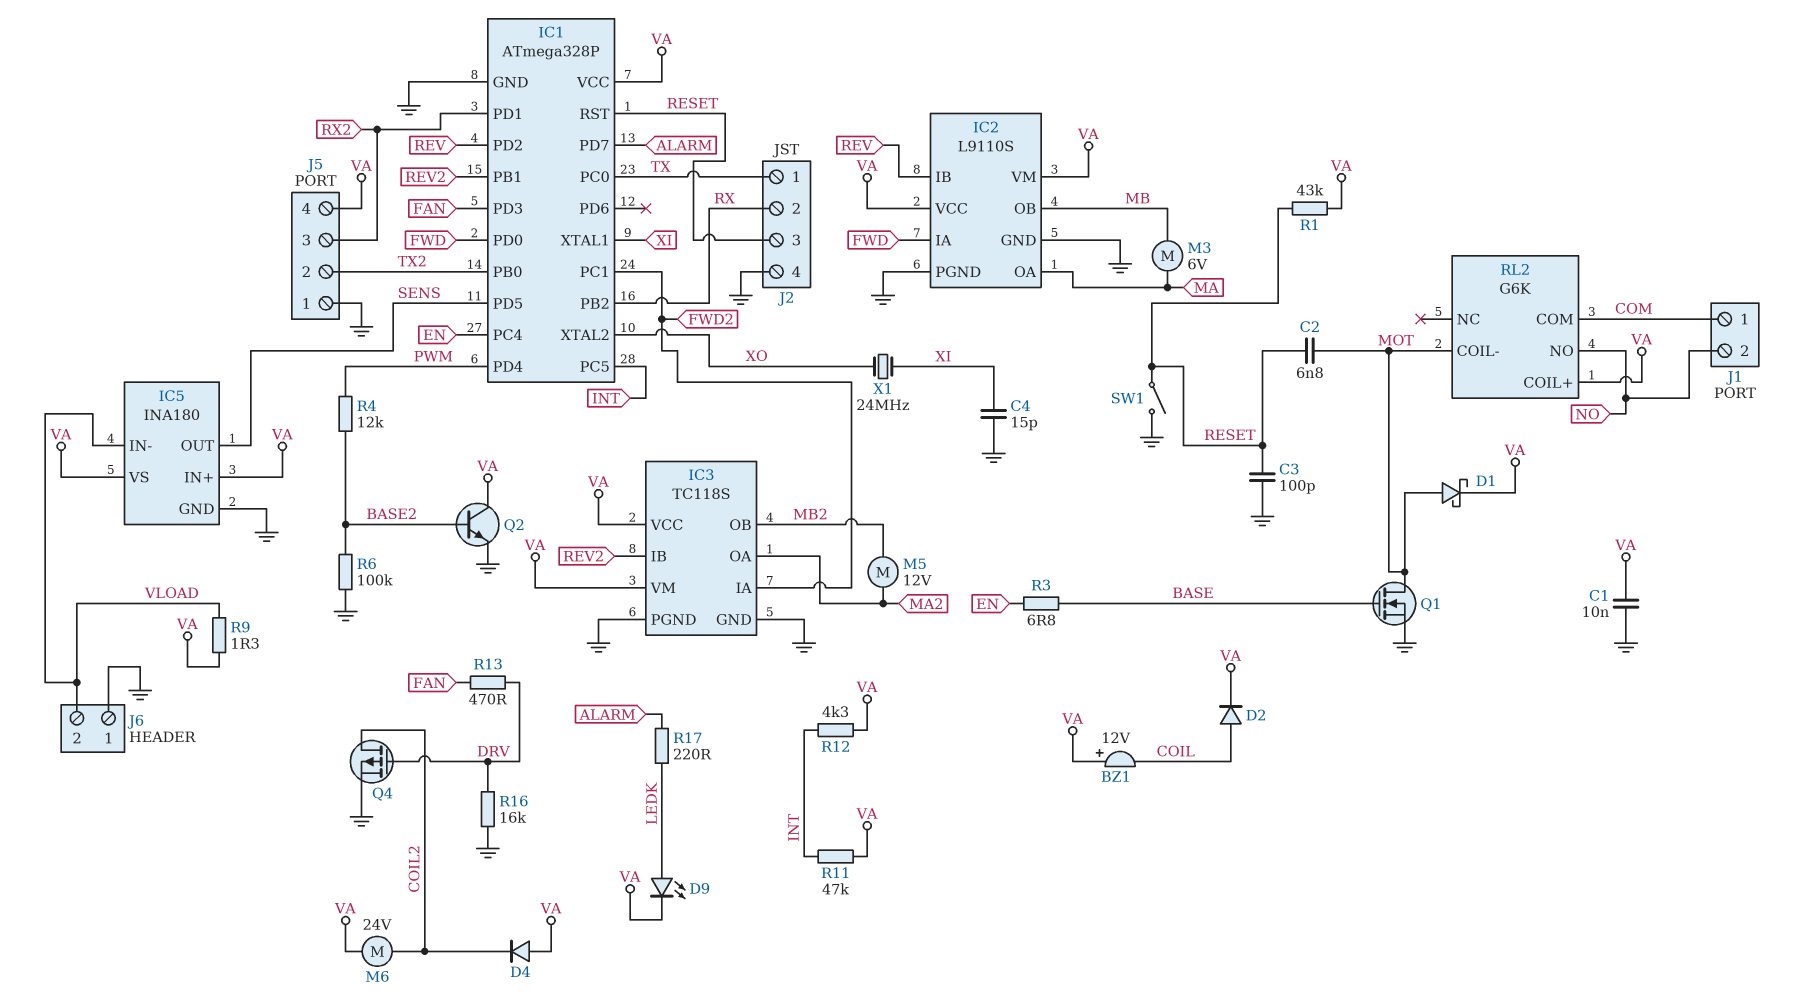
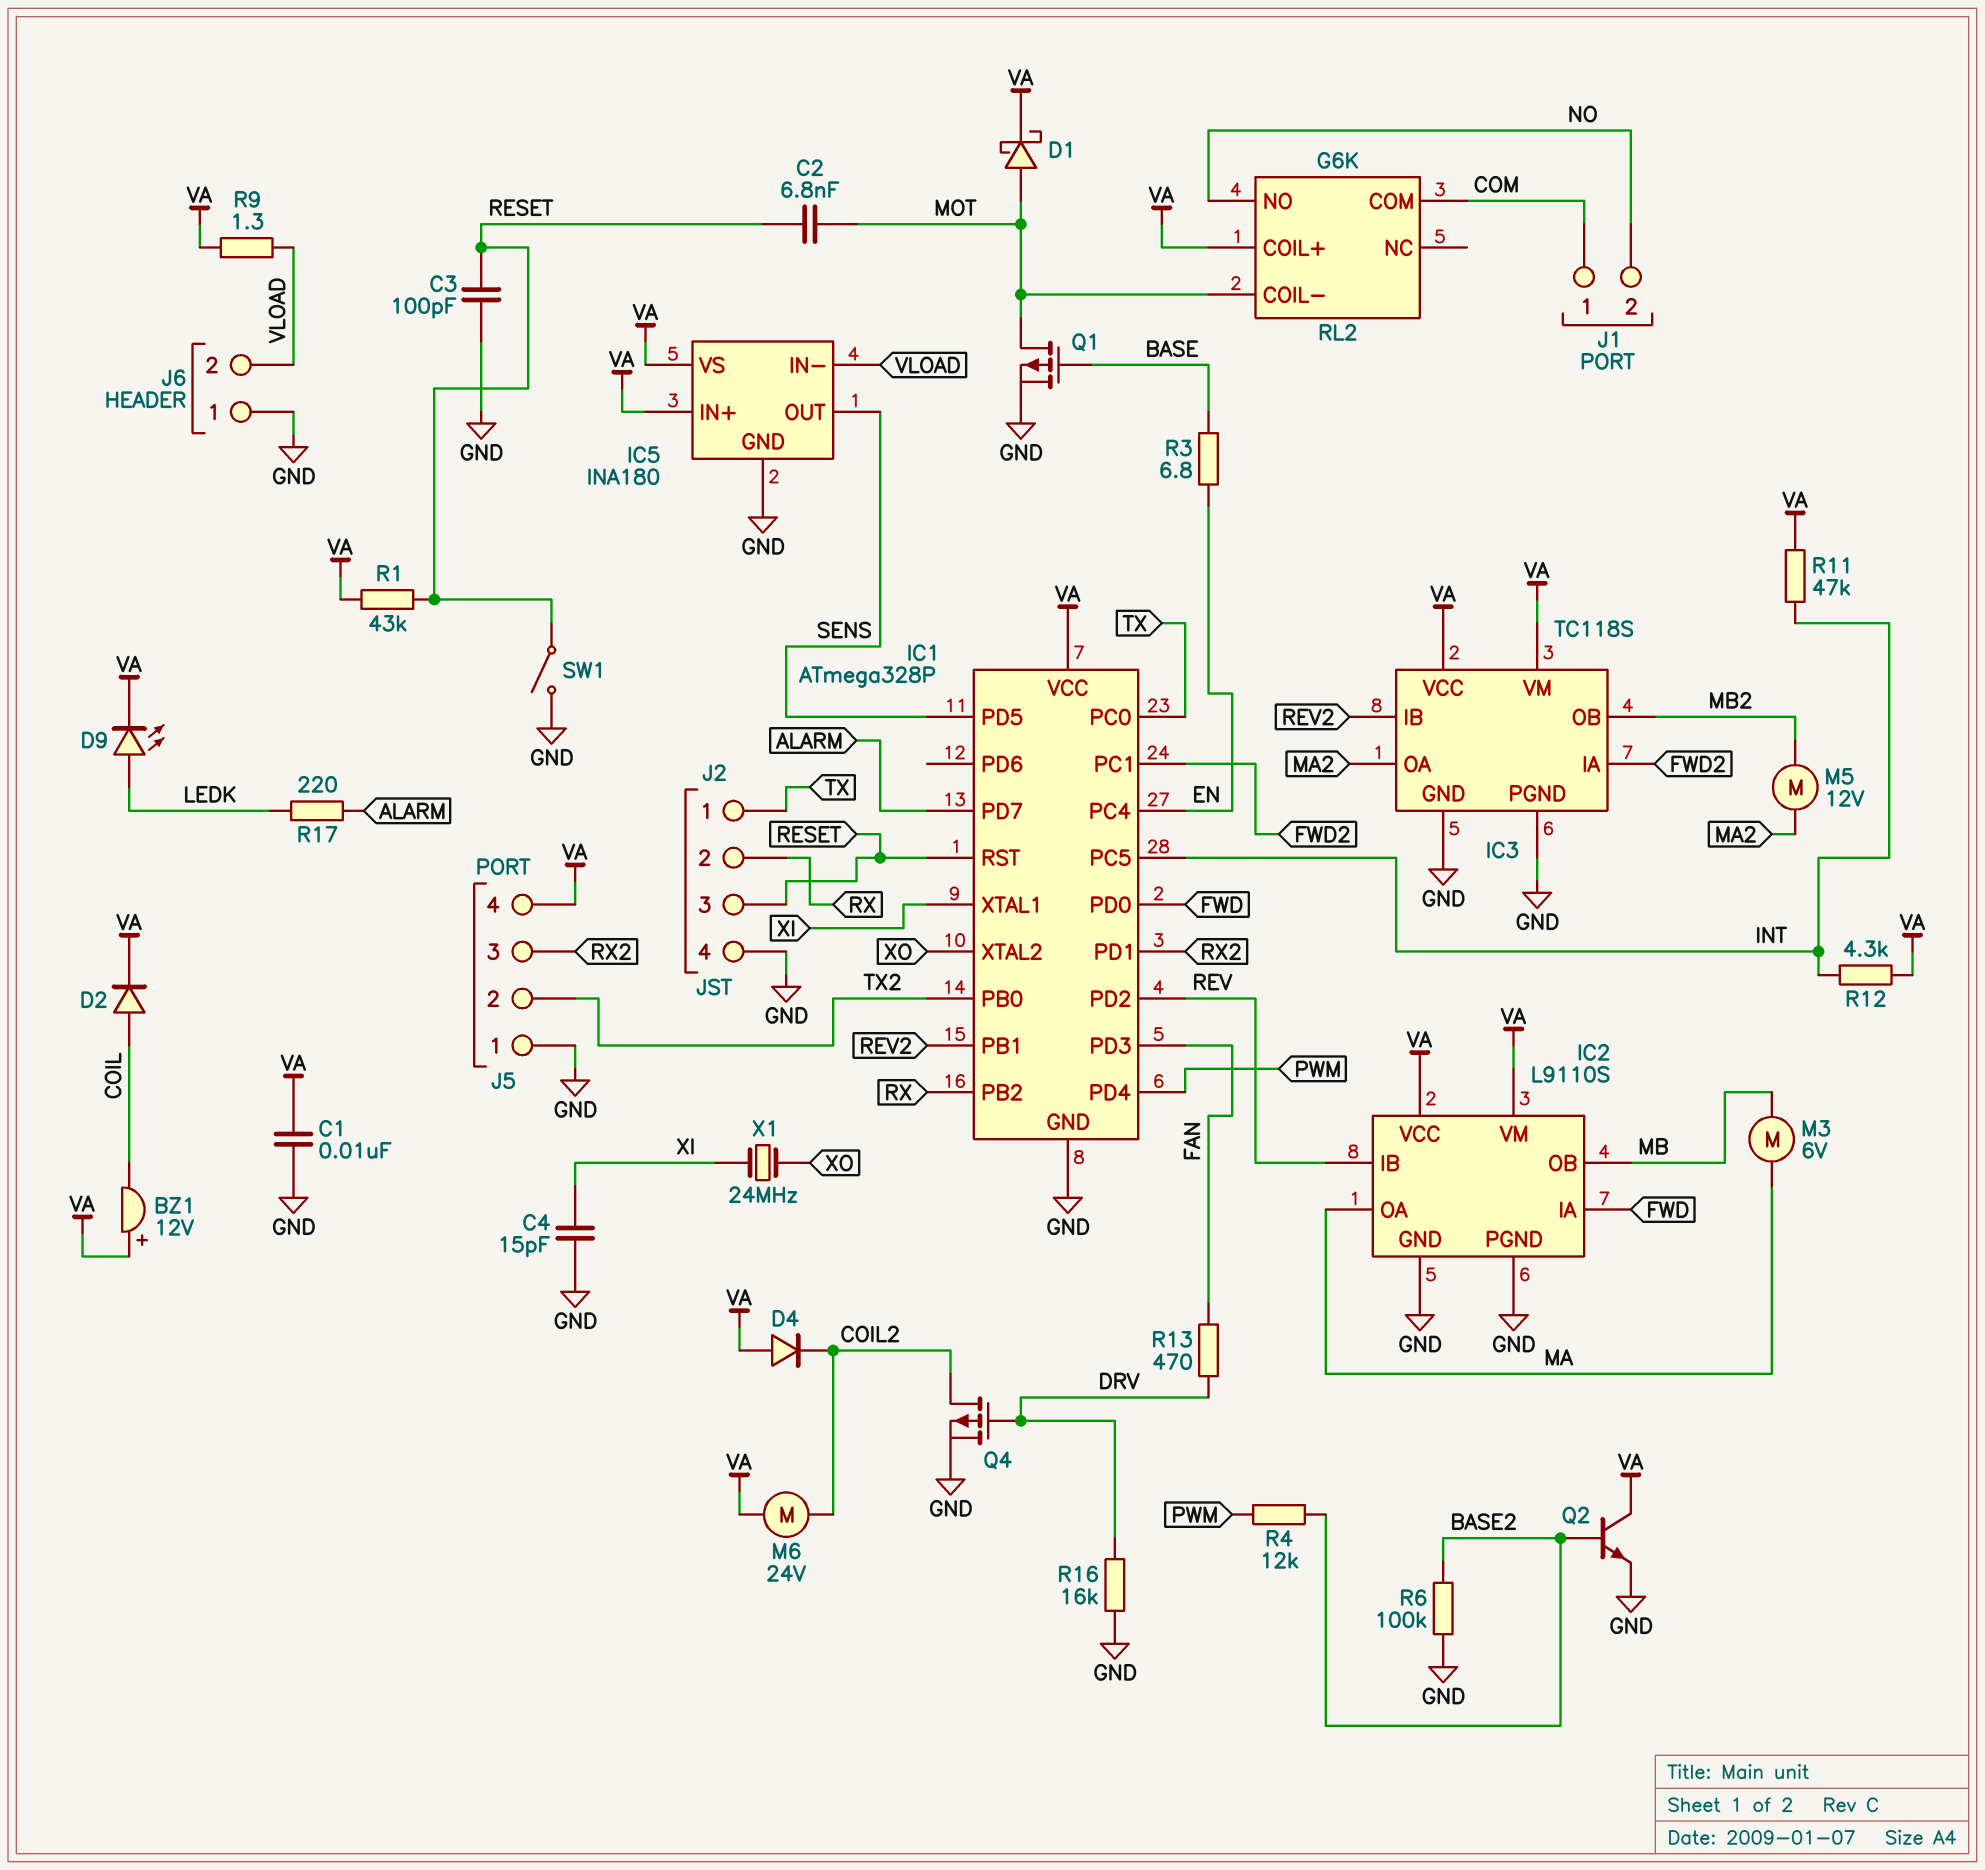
Q1: NMOS (G BASE, D MOT, S GND) -> PMOS (G BASE, D MOT, S GND)

